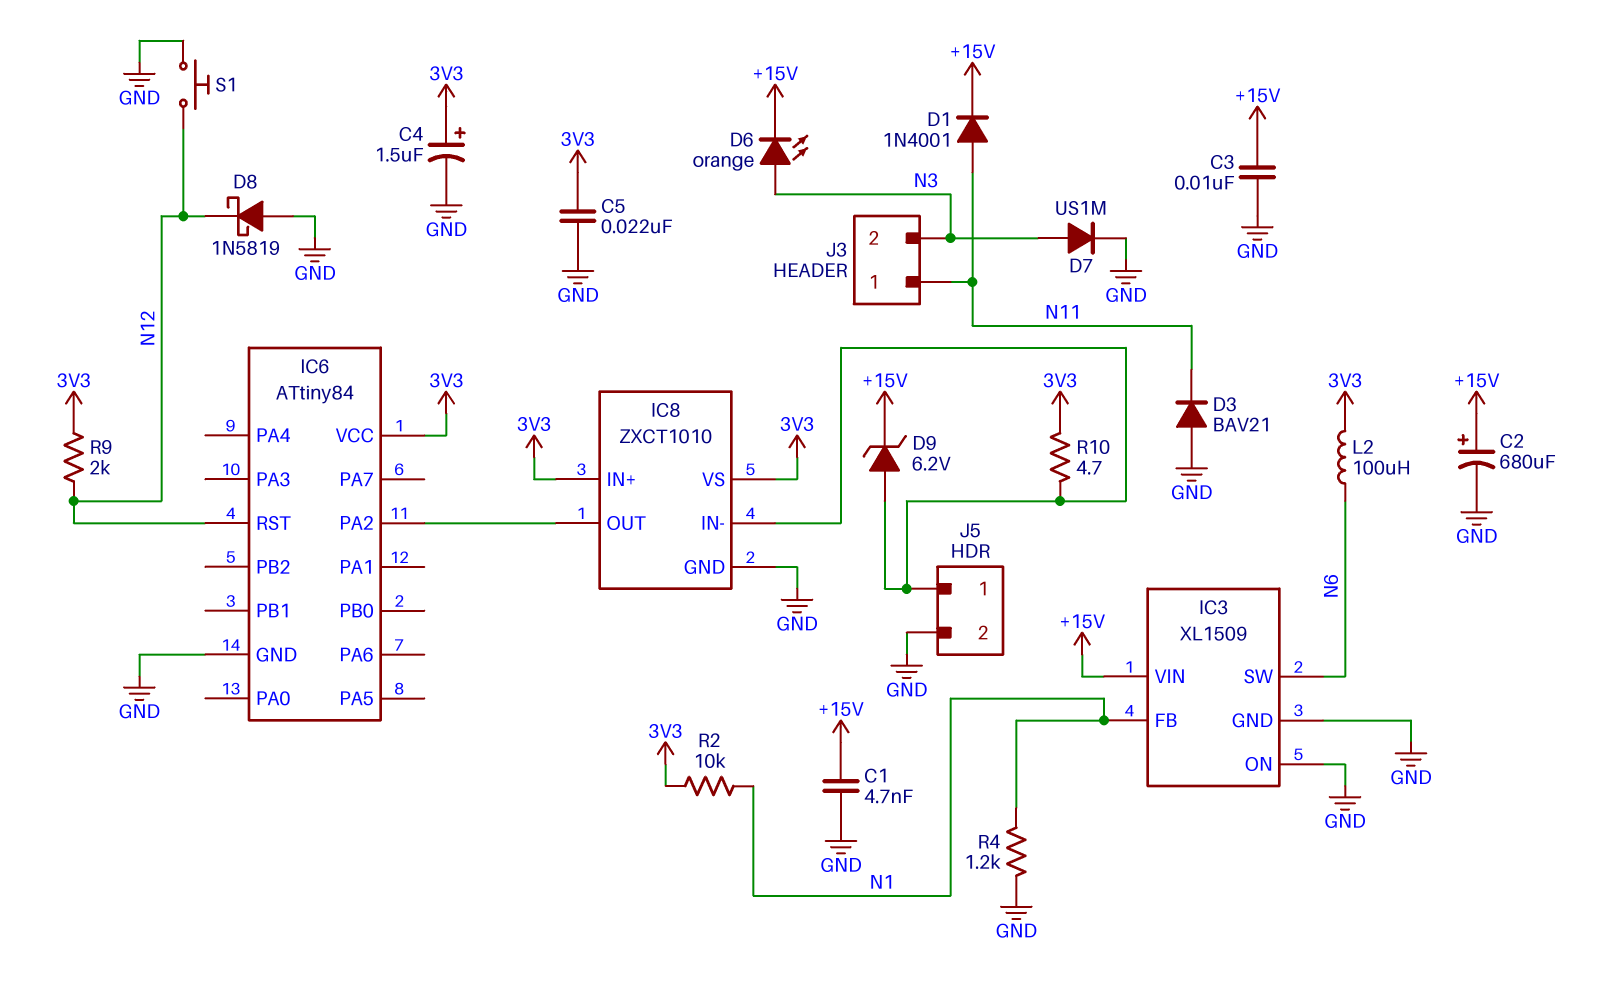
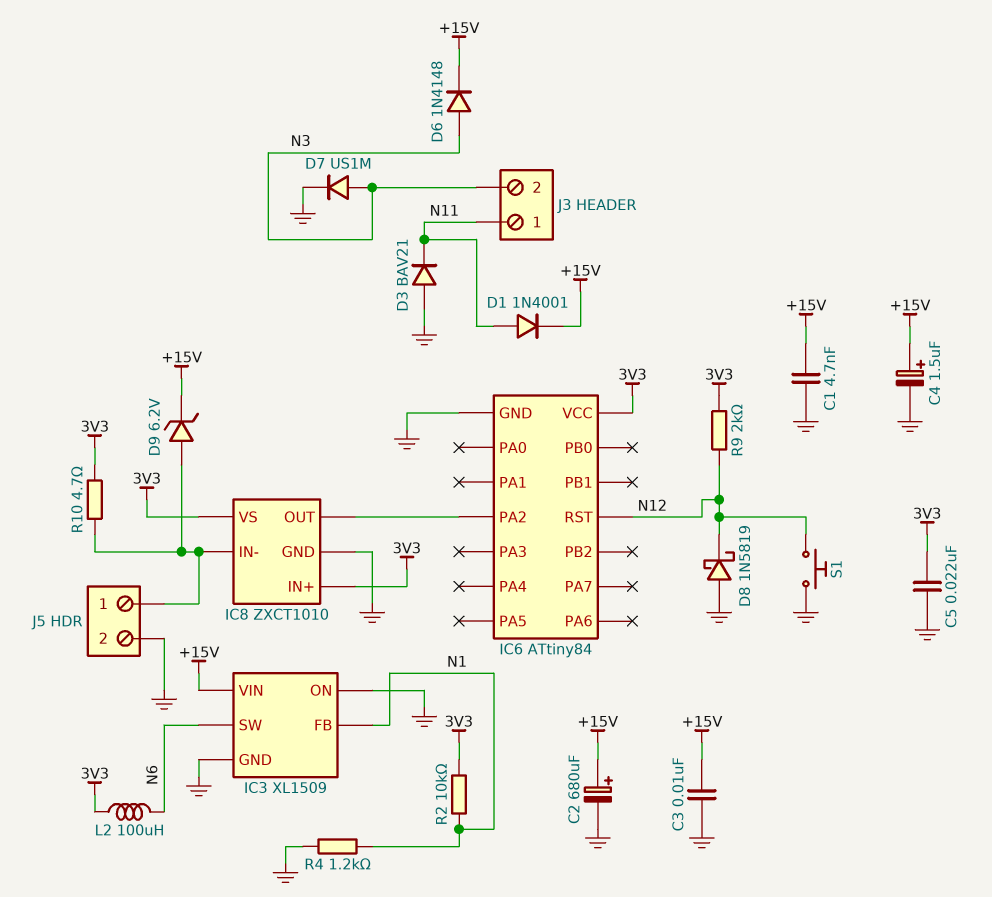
C4: 1.5uF (plus 3V3, minus GND) -> 1.5uF (plus +15V, minus GND)
D6: LED orange (A N3, K +15V) -> diode 1N4148 (A N3, K +15V)

